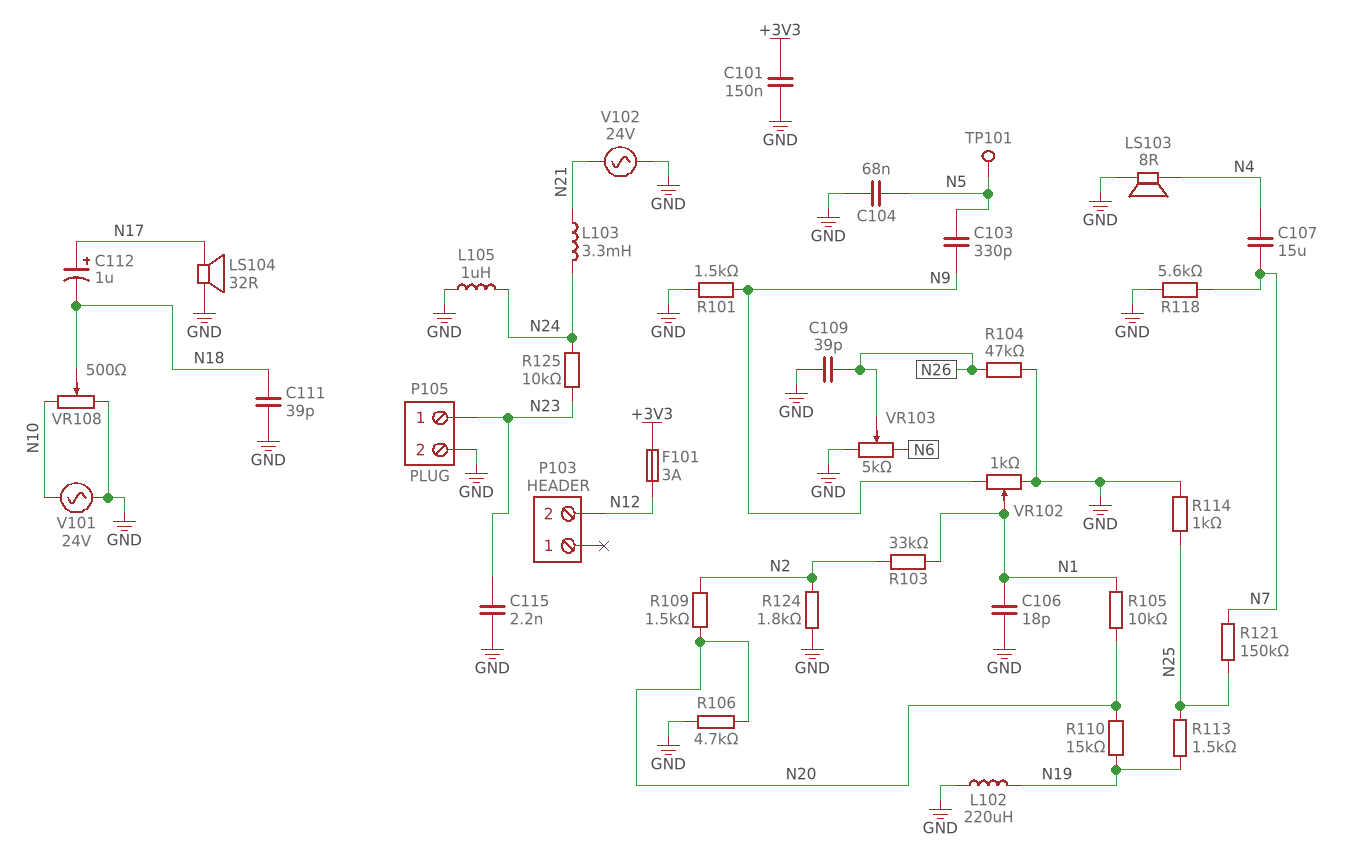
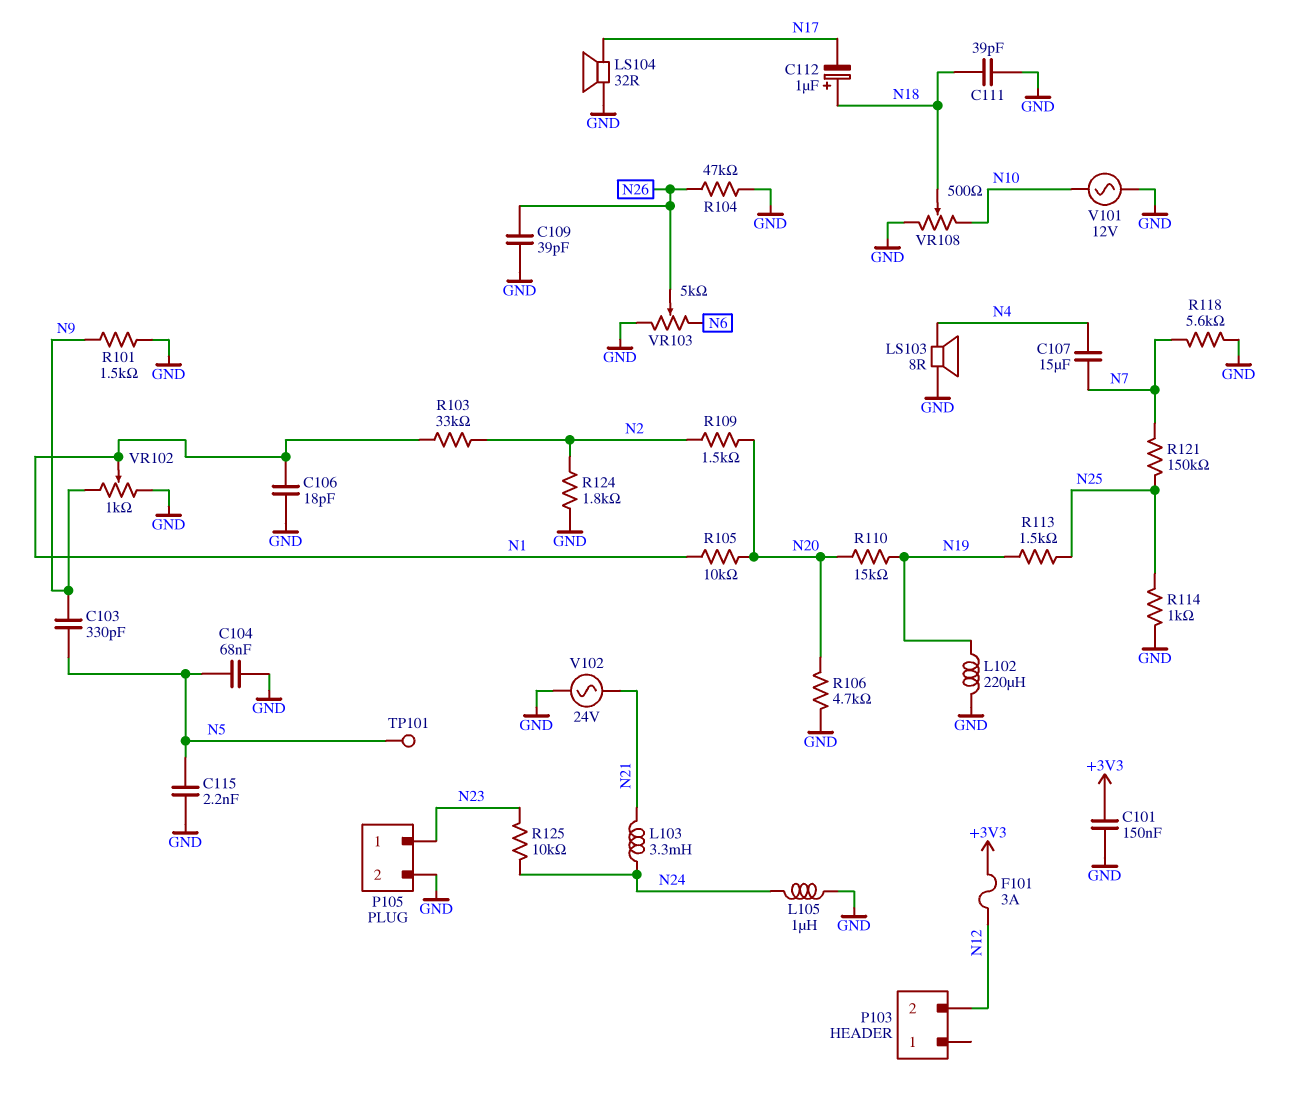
C112: 1uF (plus N17, minus N18) -> 1uF (plus N18, minus N17)
C115: 2.2nF (GND, N23) -> 2.2nF (GND, N5)
V101: AC 24V (GND, N10) -> AC 12V (GND, N10)

